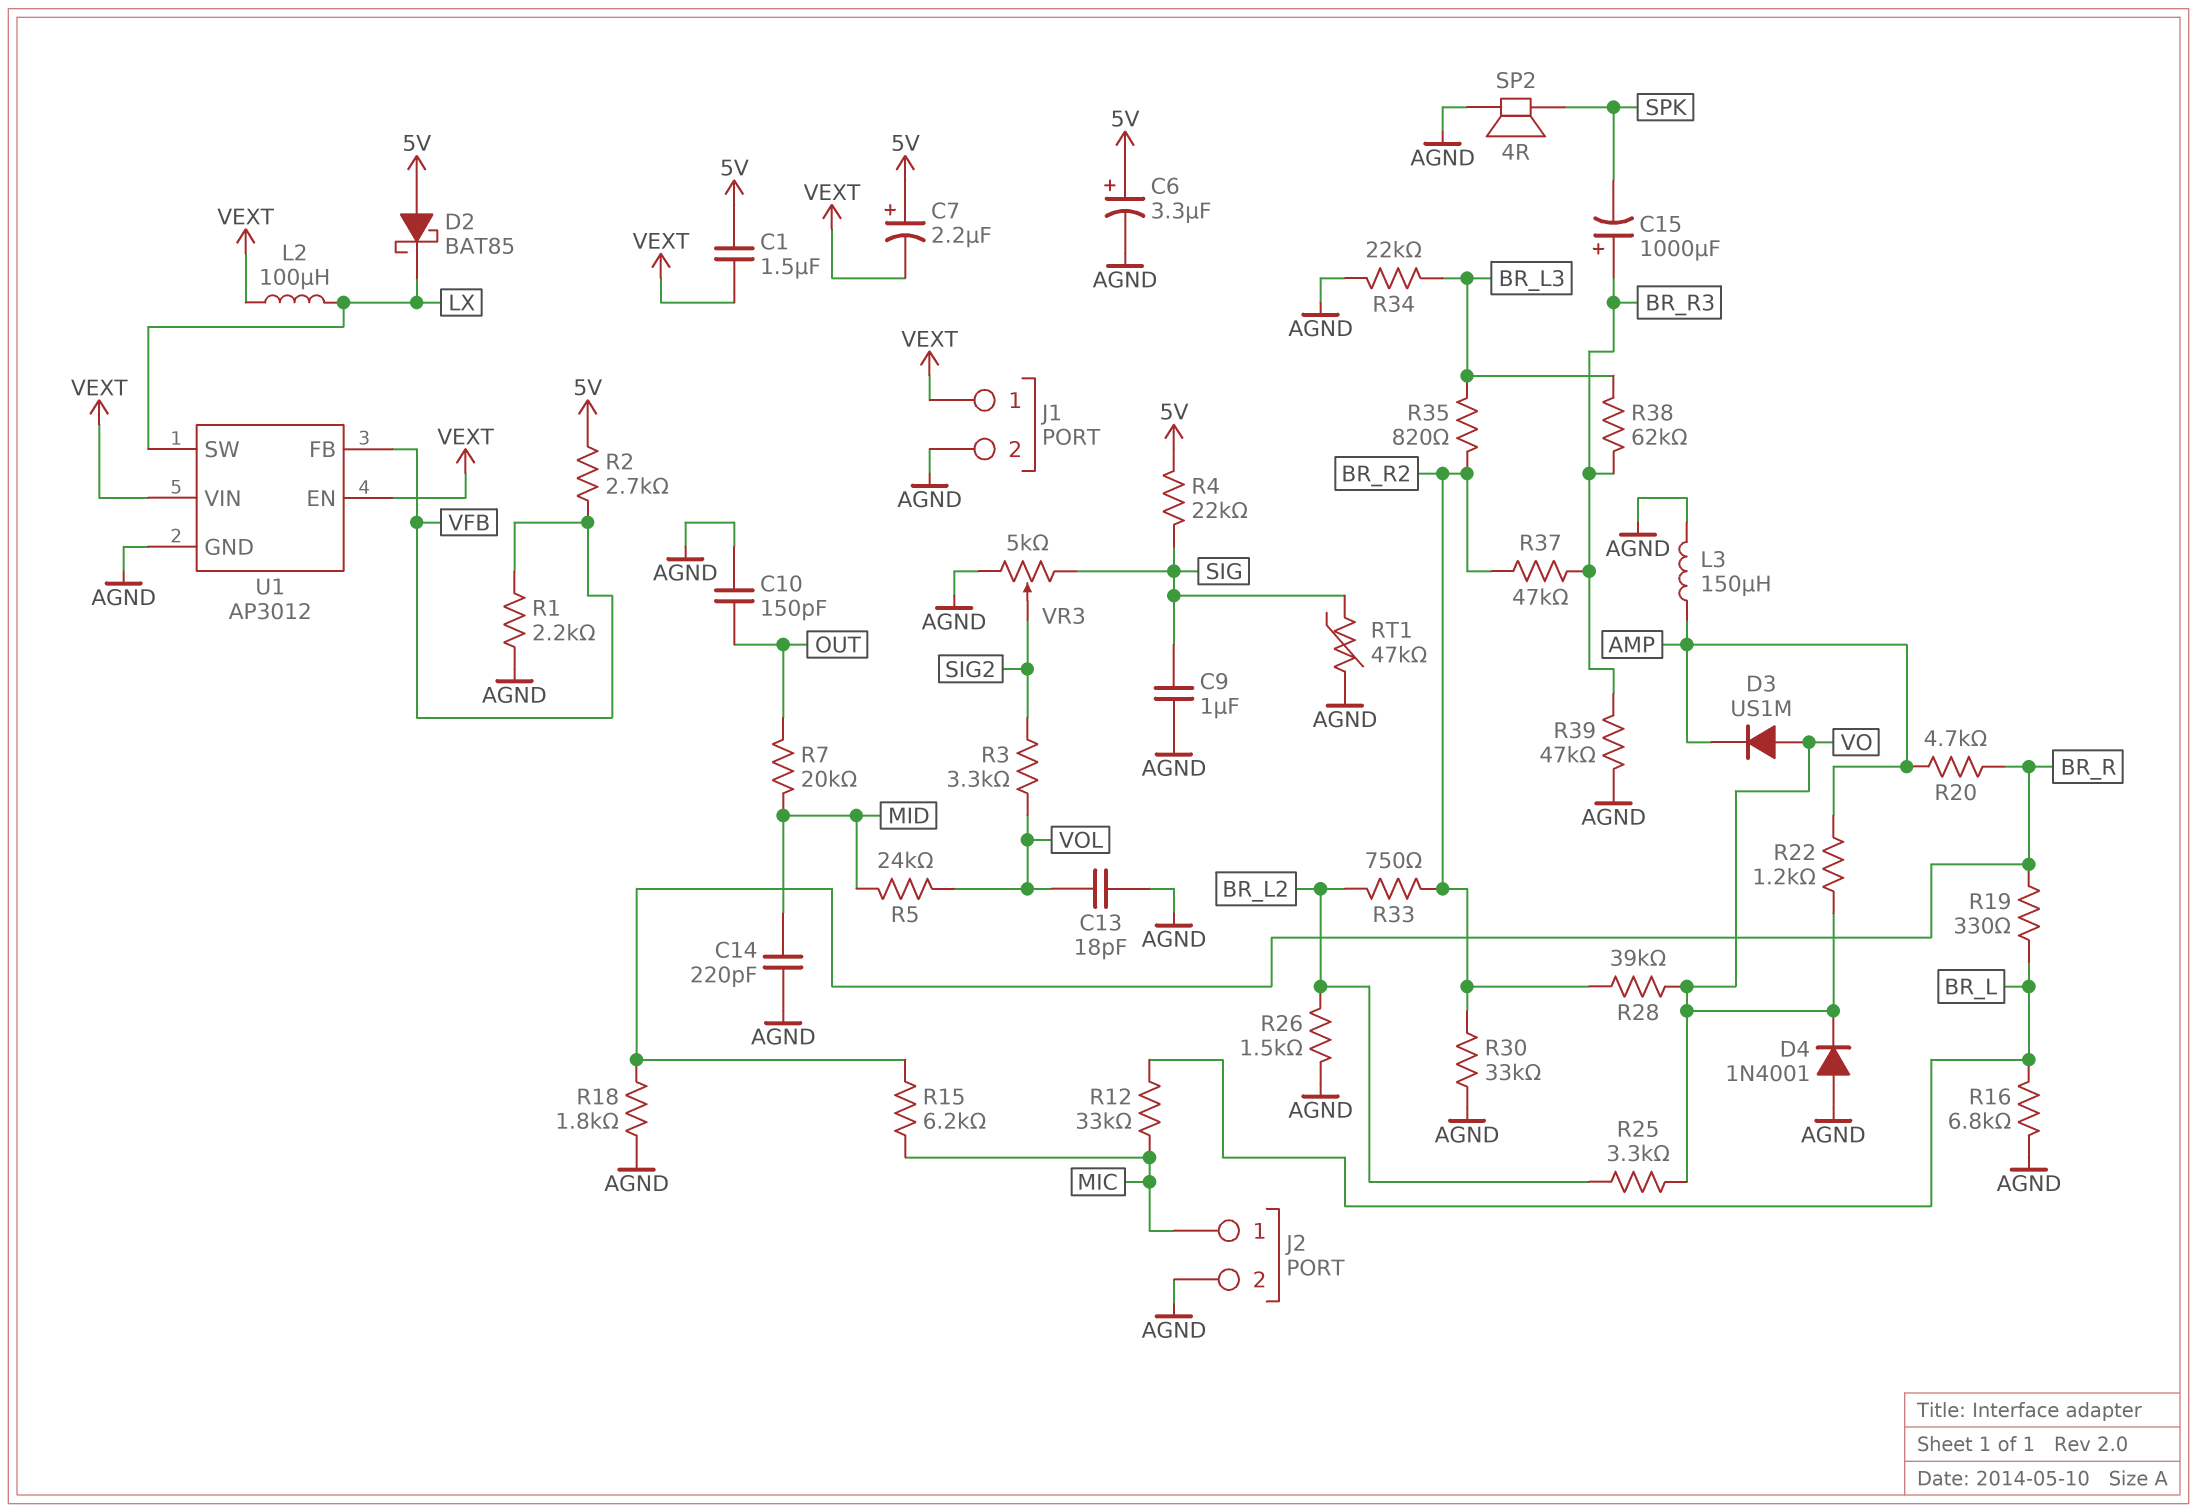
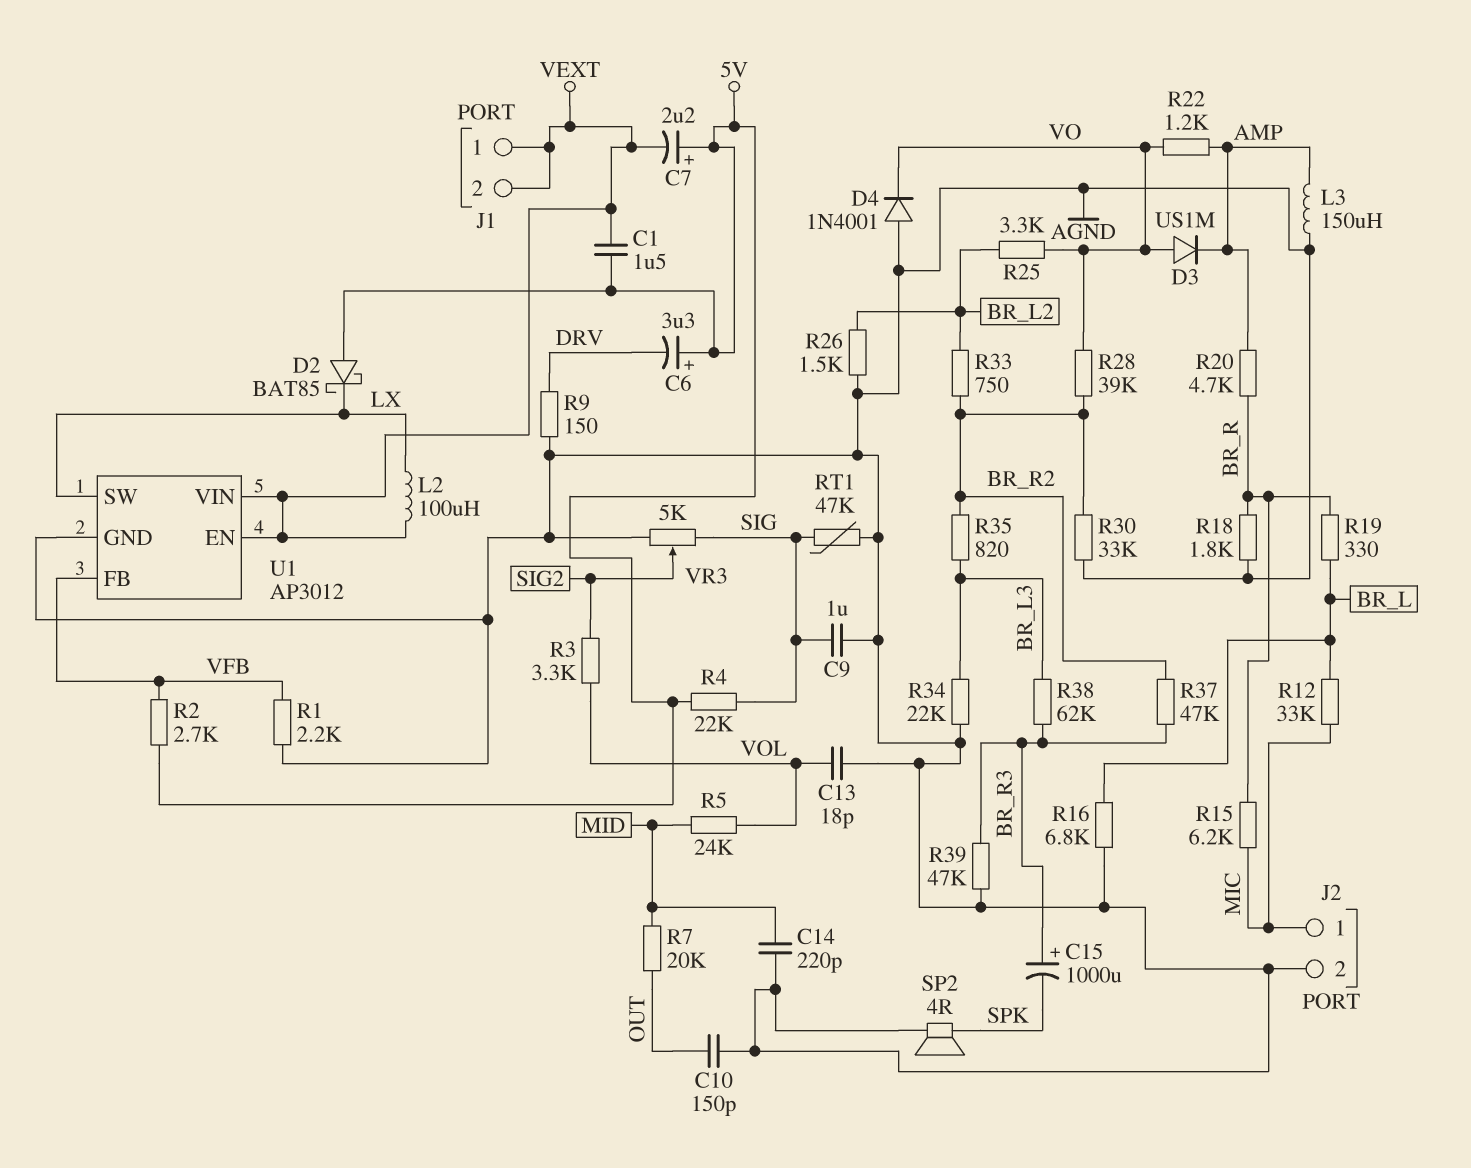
C6: 3.3uF (plus 5V, minus AGND) -> 3.3uF (plus 5V, minus DRV)
J1 pin 2: AGND -> VEXT
R9: none -> 150 (AGND, DRV)

